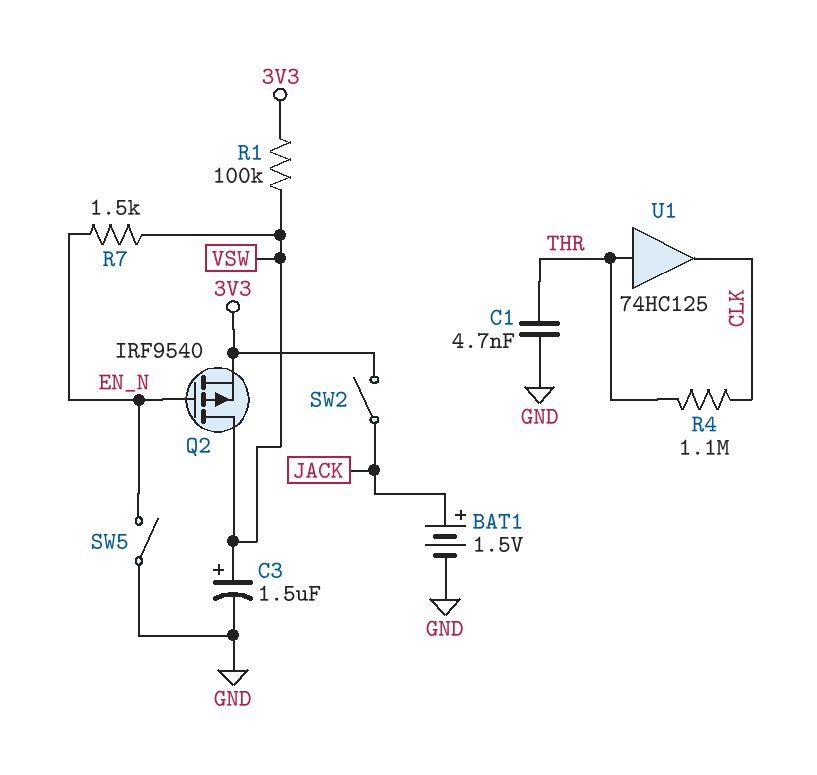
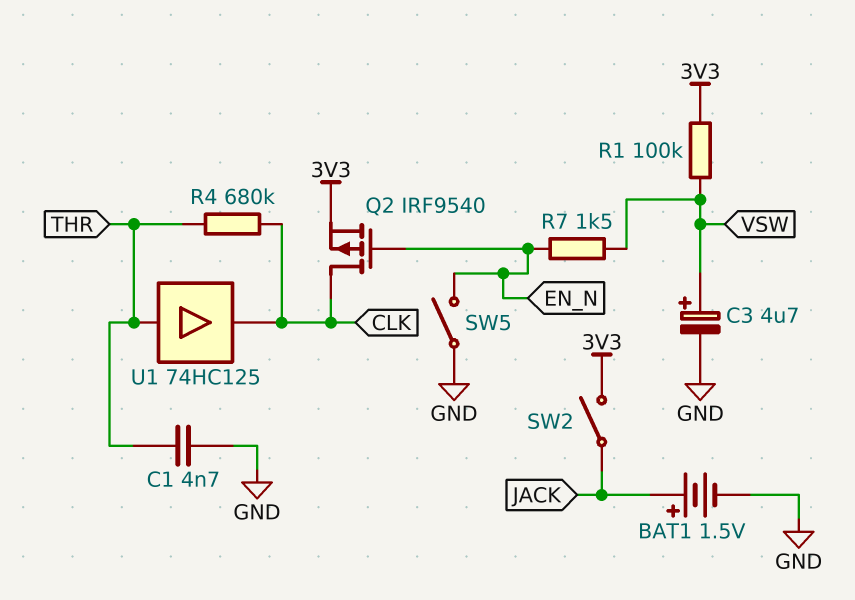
C3: 1.5uF (plus VSW, minus GND) -> 4.7uF (plus VSW, minus GND)
Q2: PMOS IRF9540 (G EN_N, D VSW, S 3V3) -> PMOS IRF9540 (G EN_N, D CLK, S 3V3)
R4: 1.1M (CLK, THR) -> 680k (CLK, THR)

